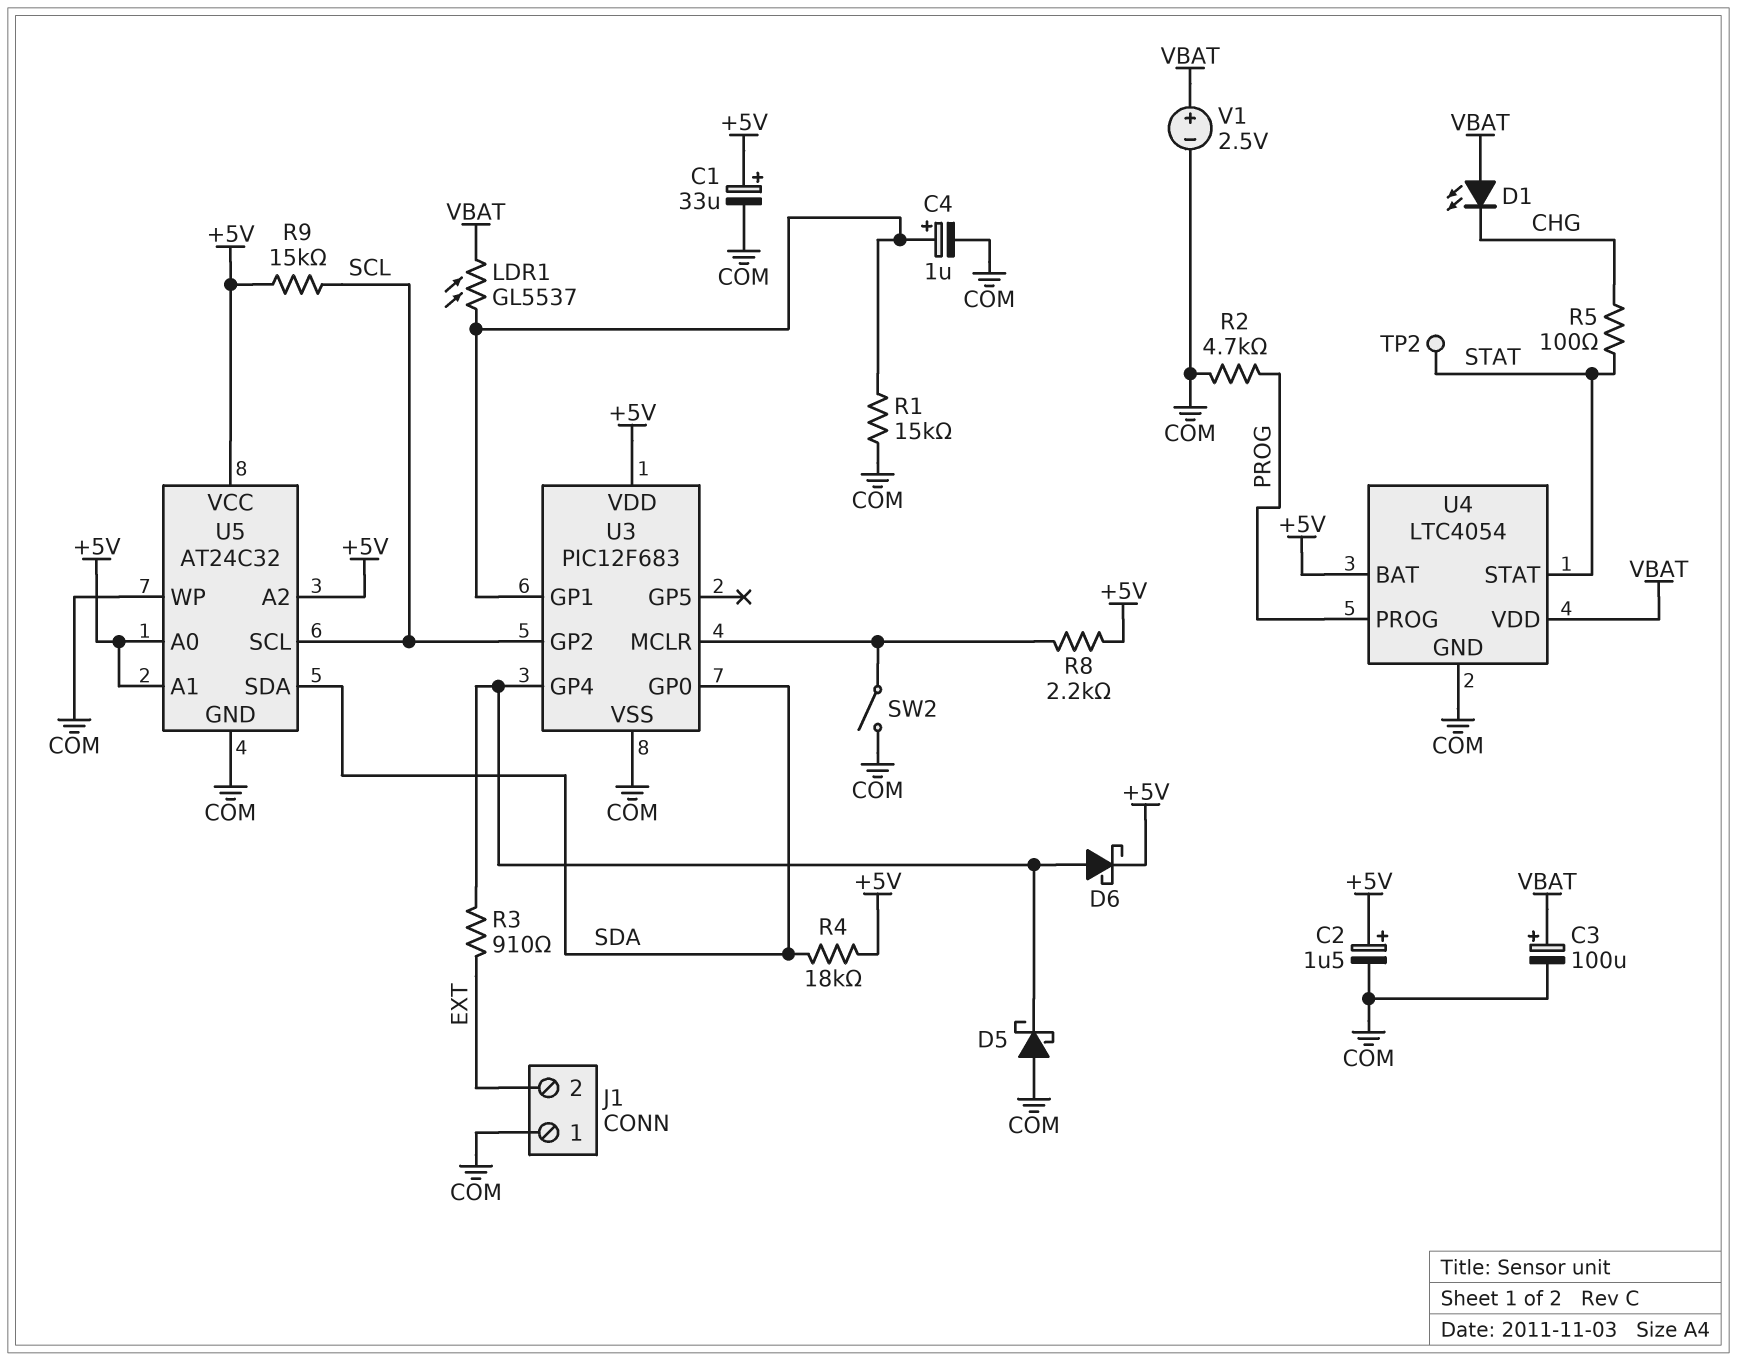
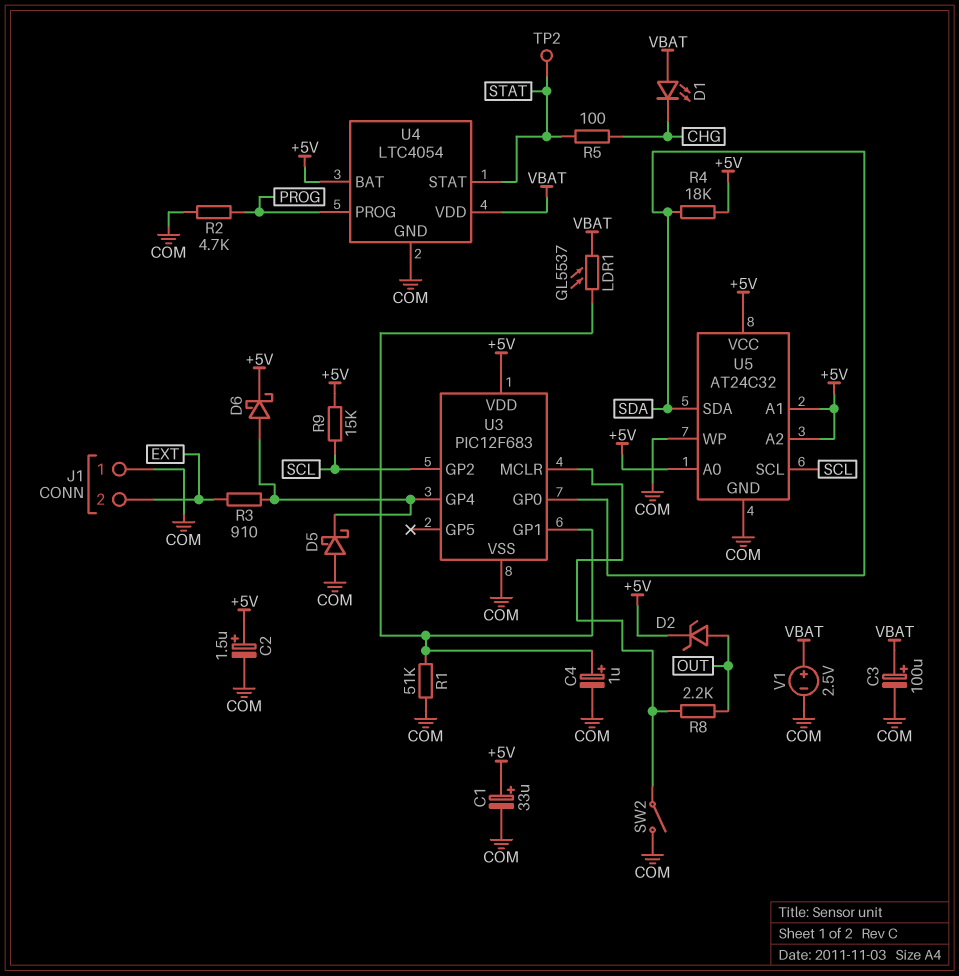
D2: none -> zener (A OUT, K +5V)
R1: 15k (COM, U3/GP1) -> 51k (COM, U3/GP1)
R8: 2.2k (+5V, U3/MCLR) -> 2.2k (OUT, U3/MCLR)

